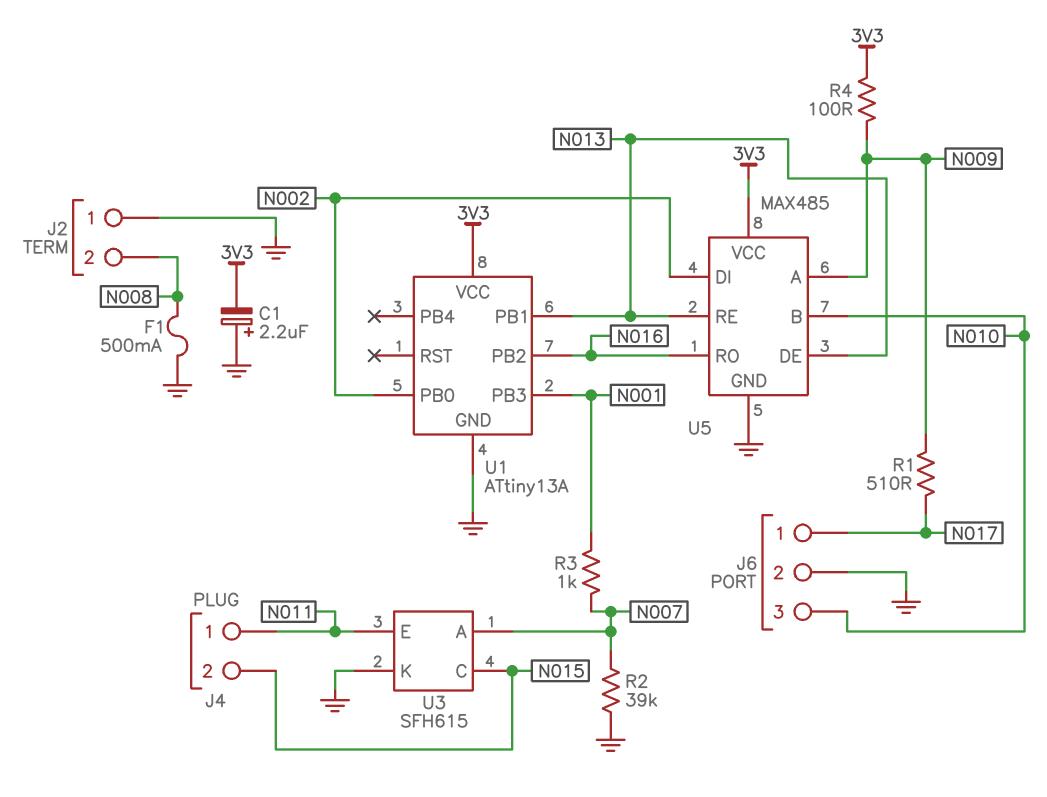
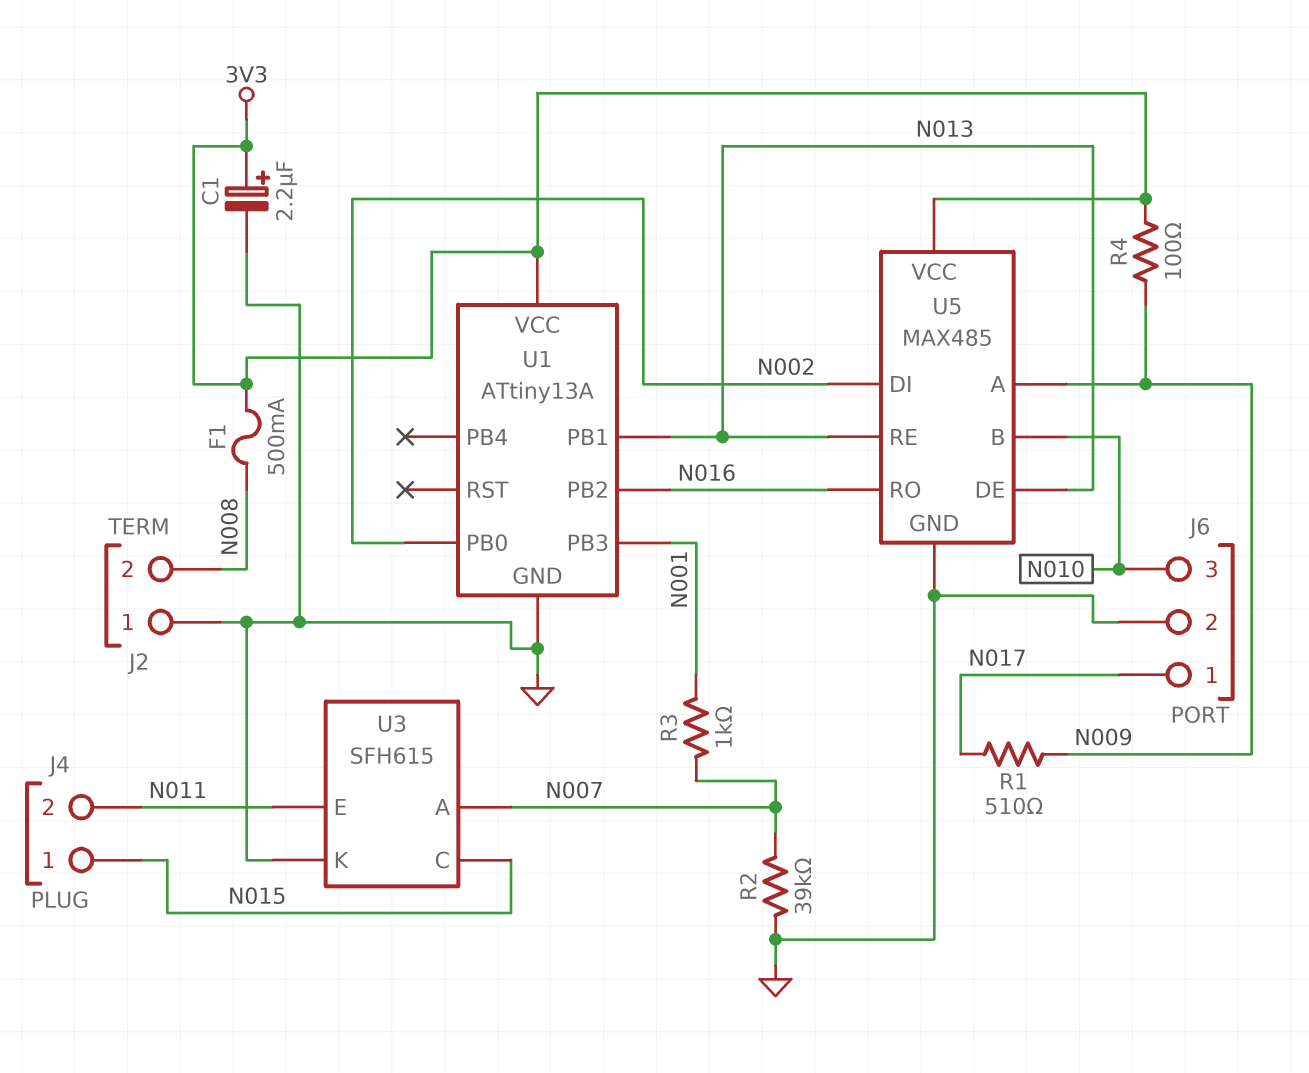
C1: 2.2uF (plus GND, minus 3V3) -> 2.2uF (plus 3V3, minus GND)
F1: 500mA (GND, N008) -> 500mA (3V3, N008)
J4 pin 1: N011 -> N015
J4 pin 2: N015 -> N011

